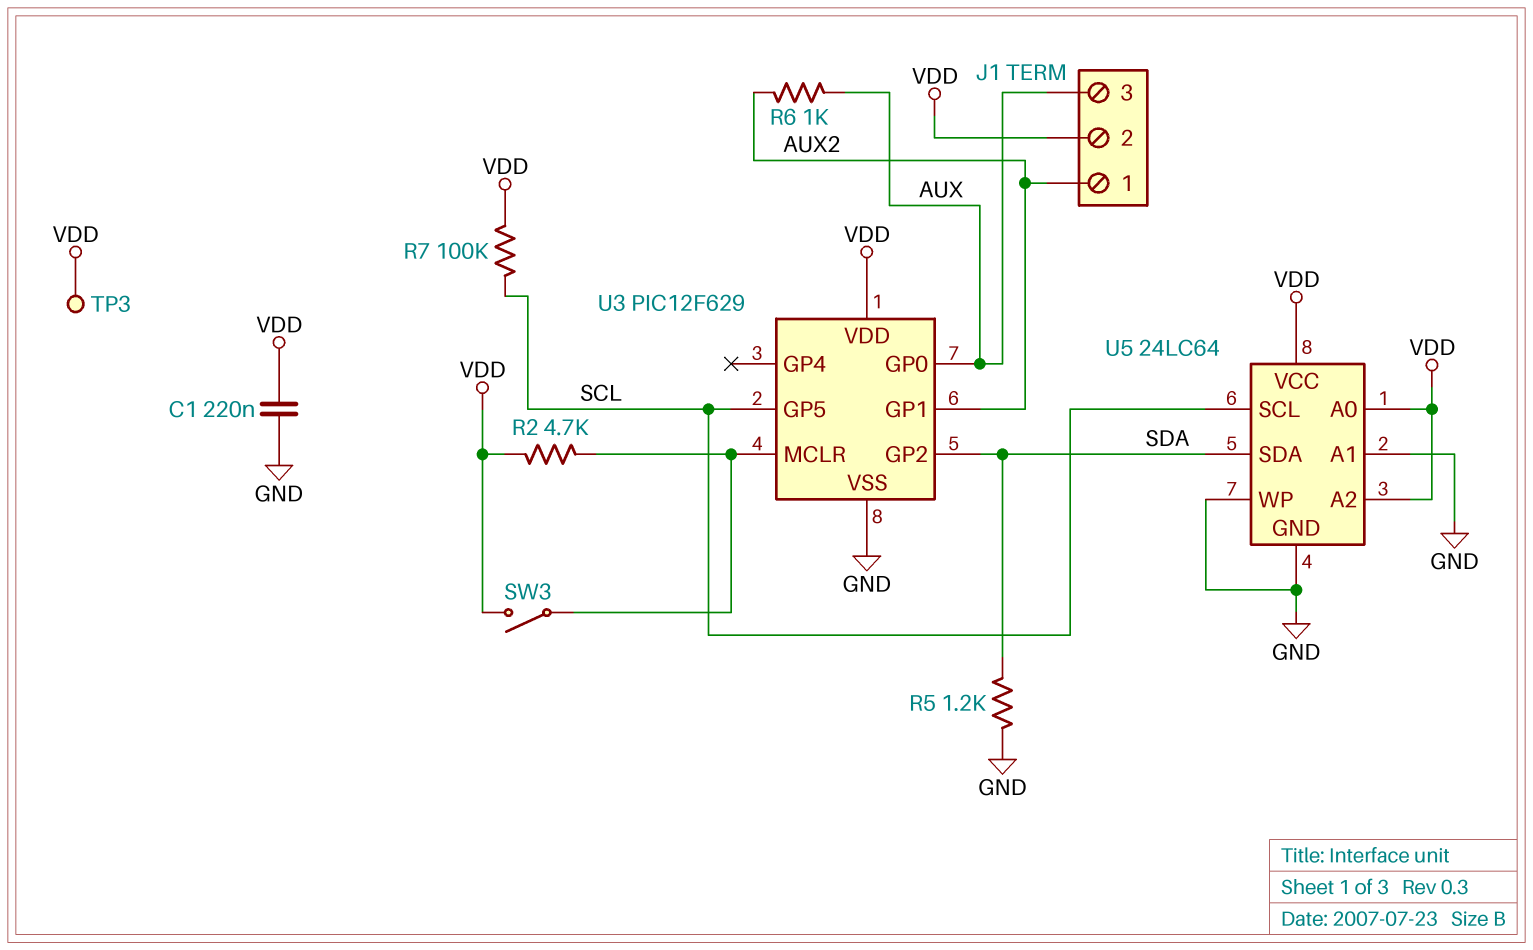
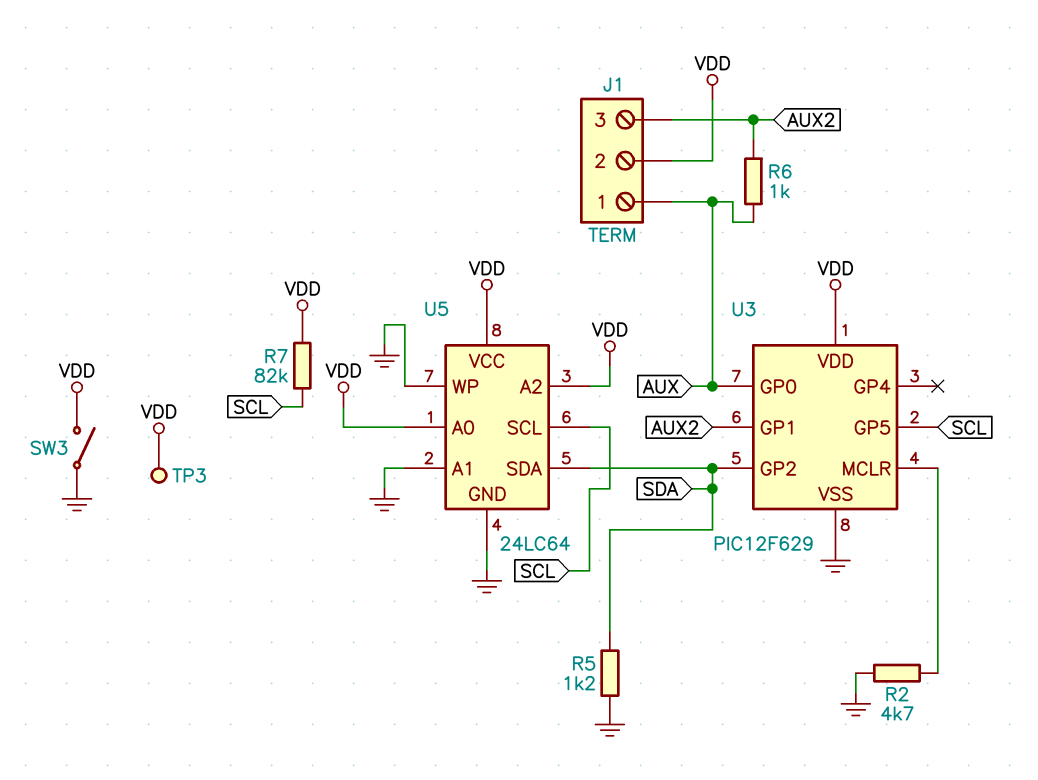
C1: 220nF (GND, VDD) -> none
J1 pin 1: AUX2 -> AUX
J1 pin 3: AUX -> AUX2
R2: 4.7k (U3/MCLR, VDD) -> 4.7k (GND, U3/MCLR)
R7: 100k (SCL, VDD) -> 82k (SCL, VDD)
SW3: switch (U3/MCLR, VDD) -> switch (GND, VDD)

